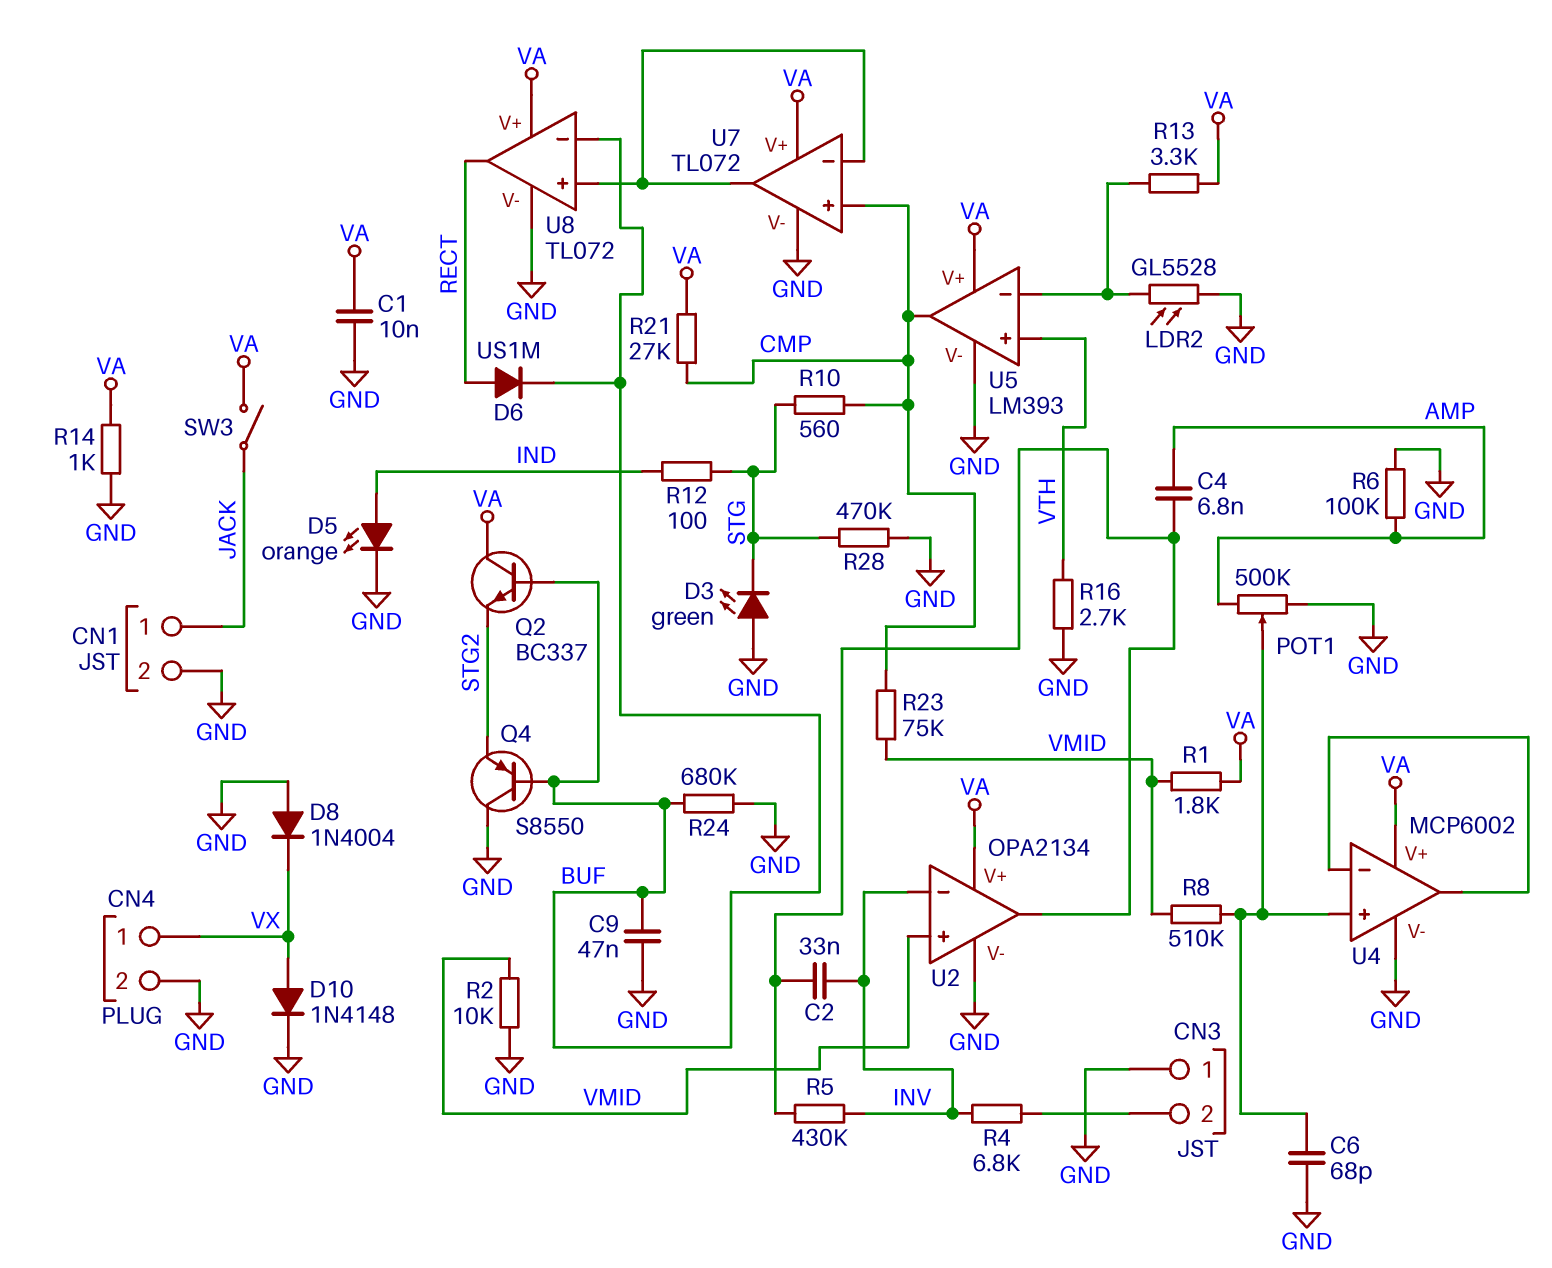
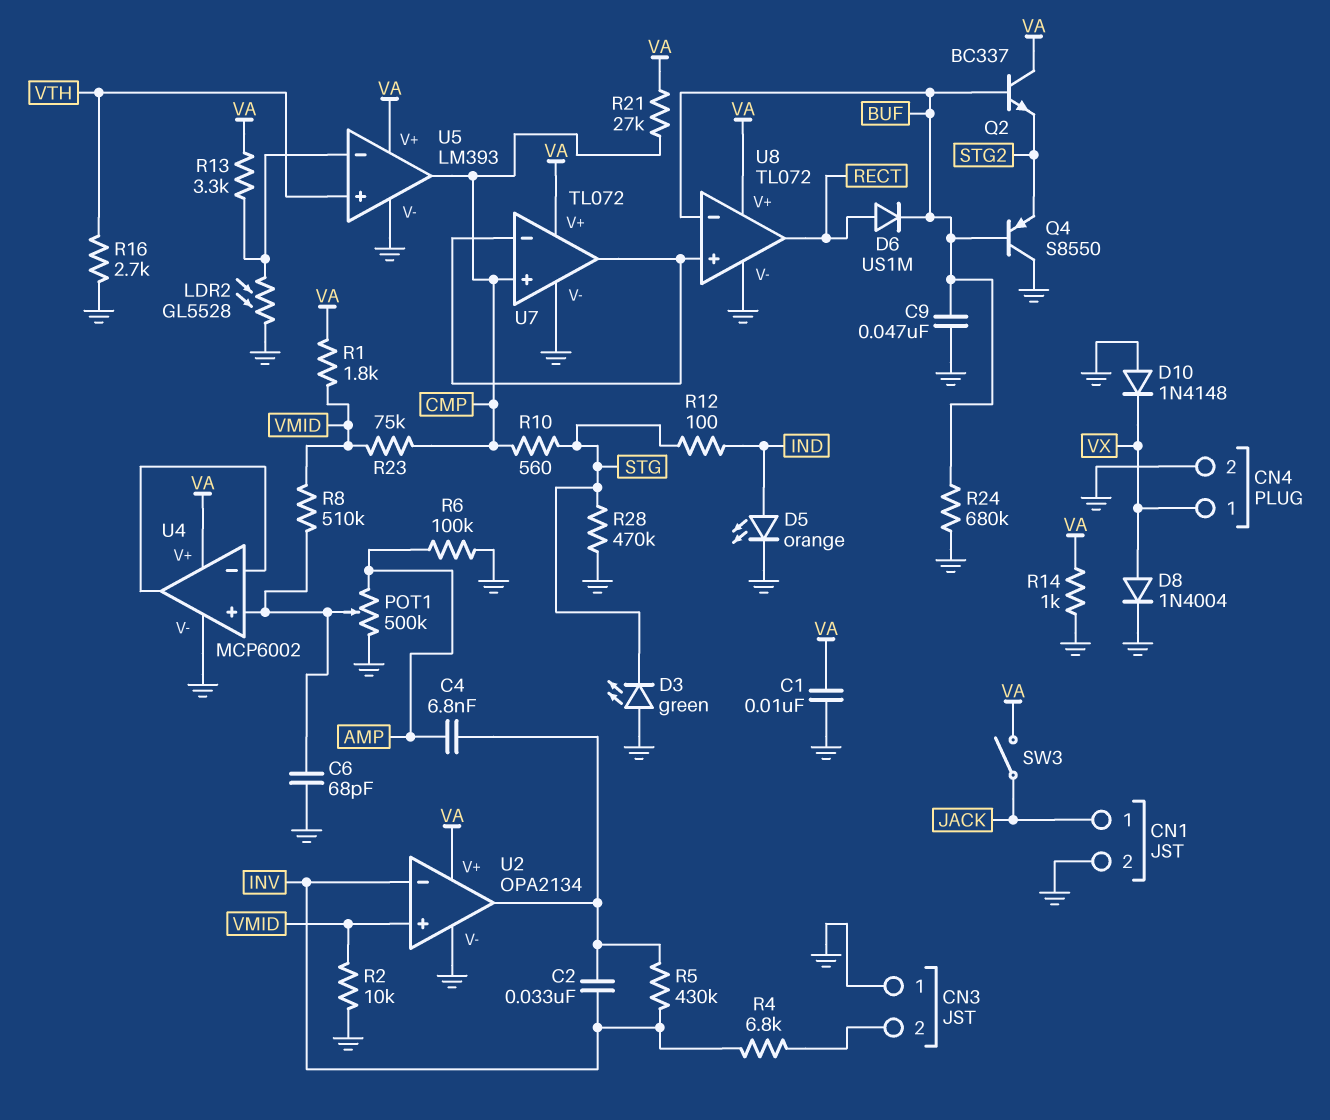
D8: diode 1N4004 (A GND, K VX) -> diode 1N4004 (A VX, K GND)
D10: diode 1N4148 (A VX, K GND) -> diode 1N4148 (A GND, K VX)

